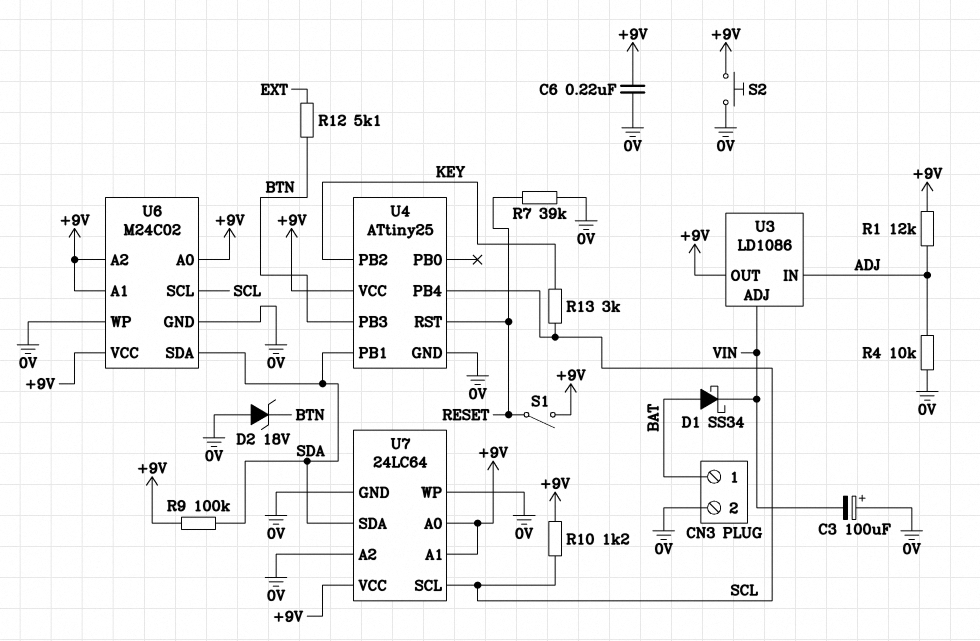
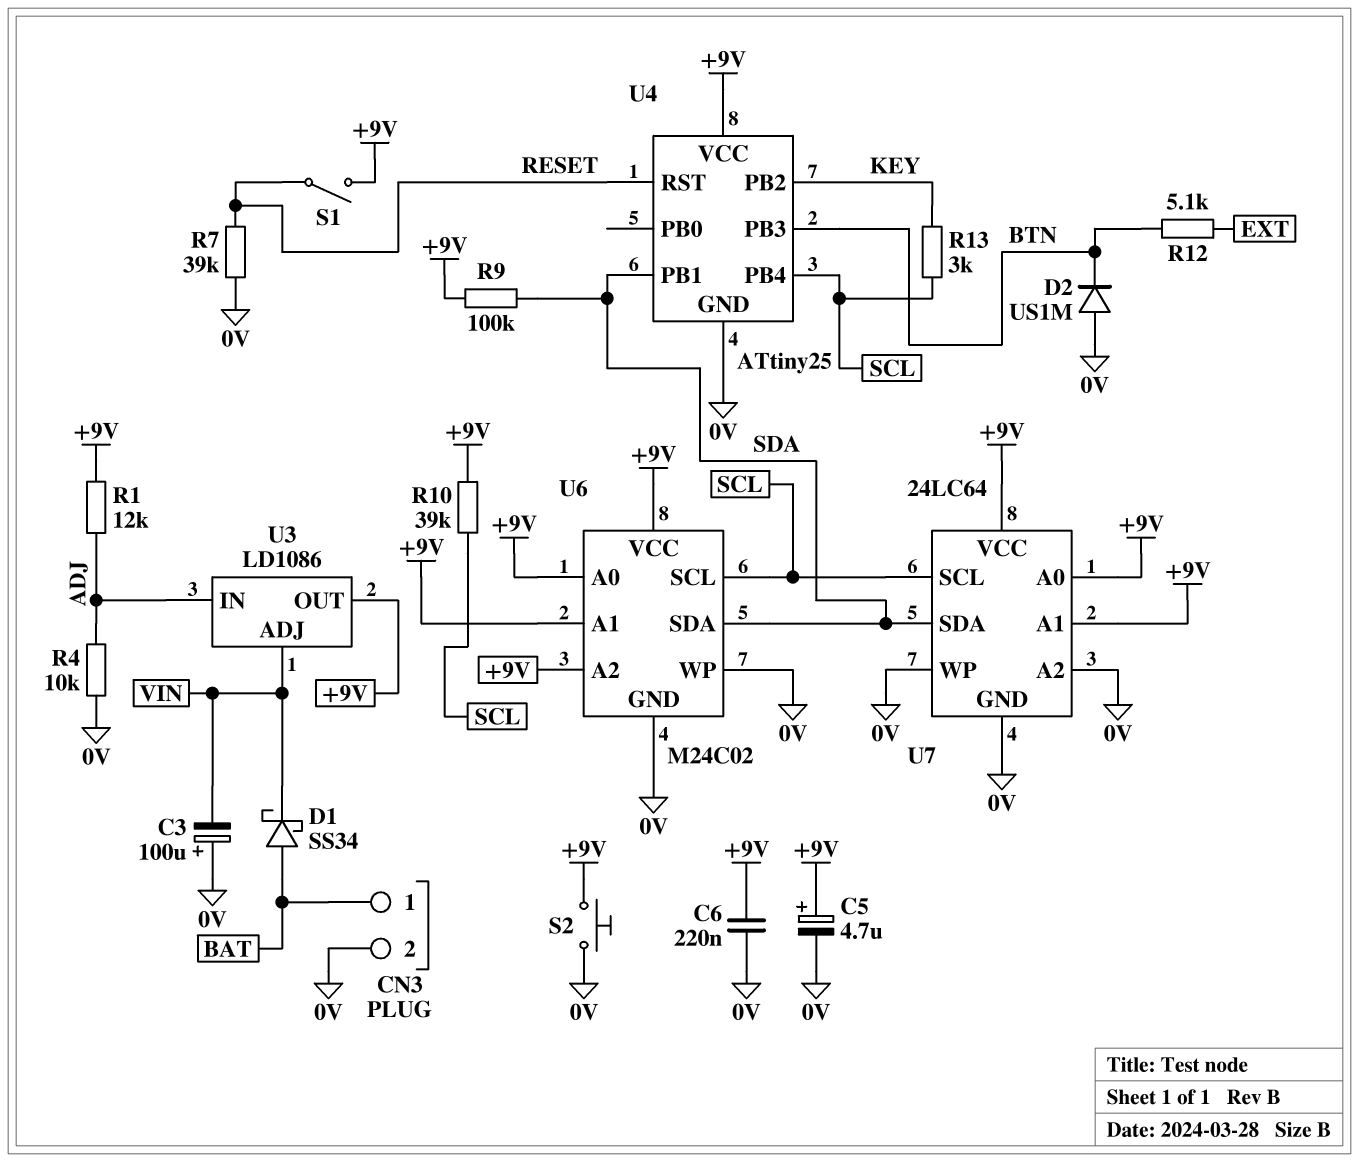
C5: none -> 4.7uF (plus +9V, minus 0V)
D2: zener 18V (A 0V, K BTN) -> diode US1M (A 0V, K BTN)
R10: 1.2k (+9V, SCL) -> 39k (+9V, SCL)

